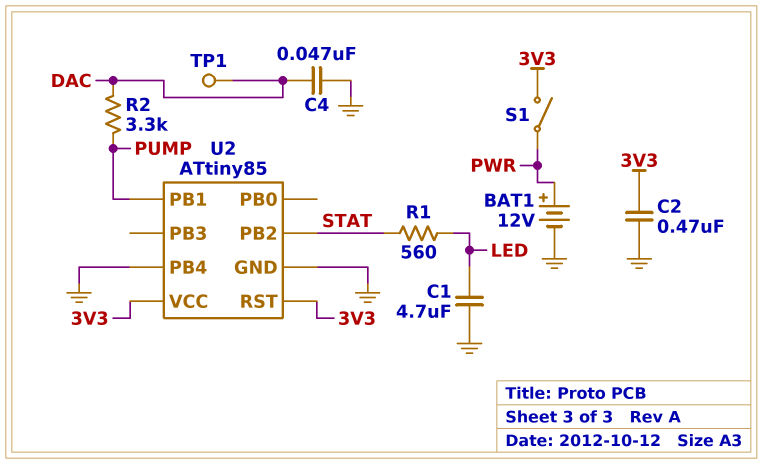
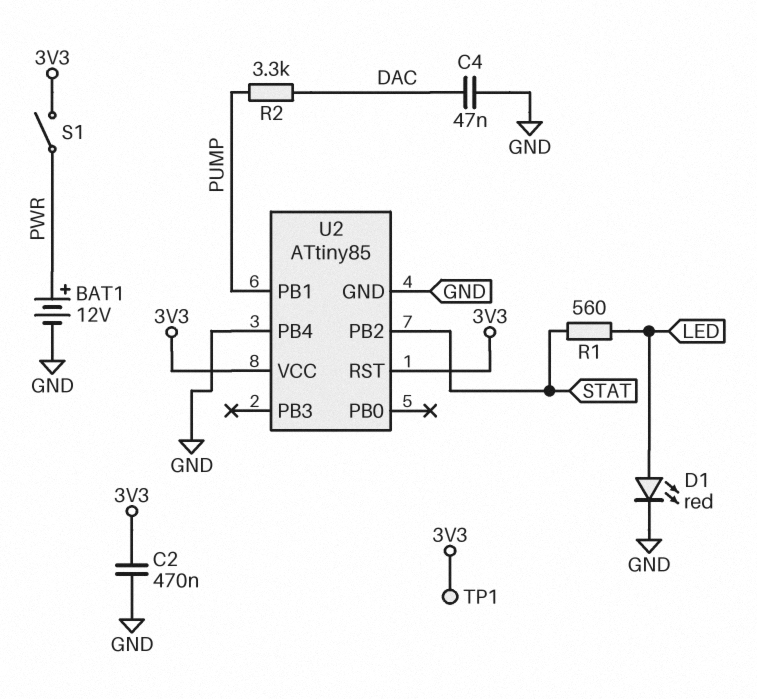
C1: 4.7uF (GND, LED) -> none
D1: none -> LED red (A LED, K GND)
TP1: test point (DAC) -> test point (3V3)

